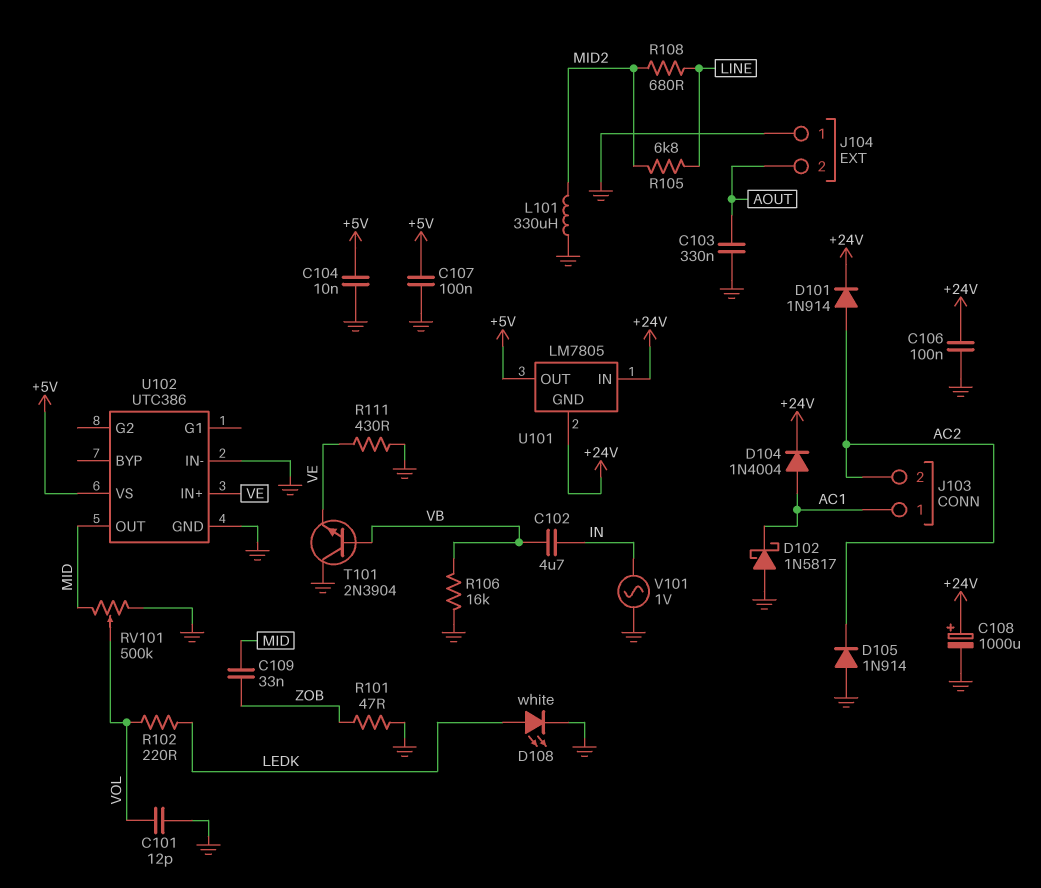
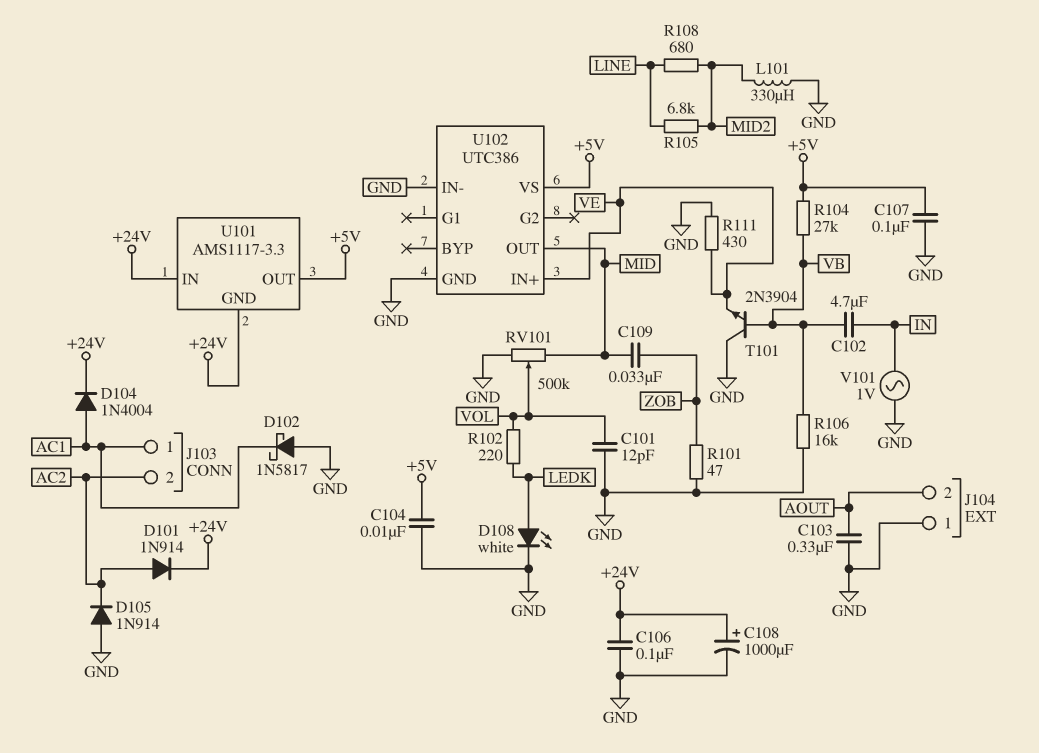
R104: none -> 27k (+5V, VB)
U101: LM7805 -> AMS1117-3.3

